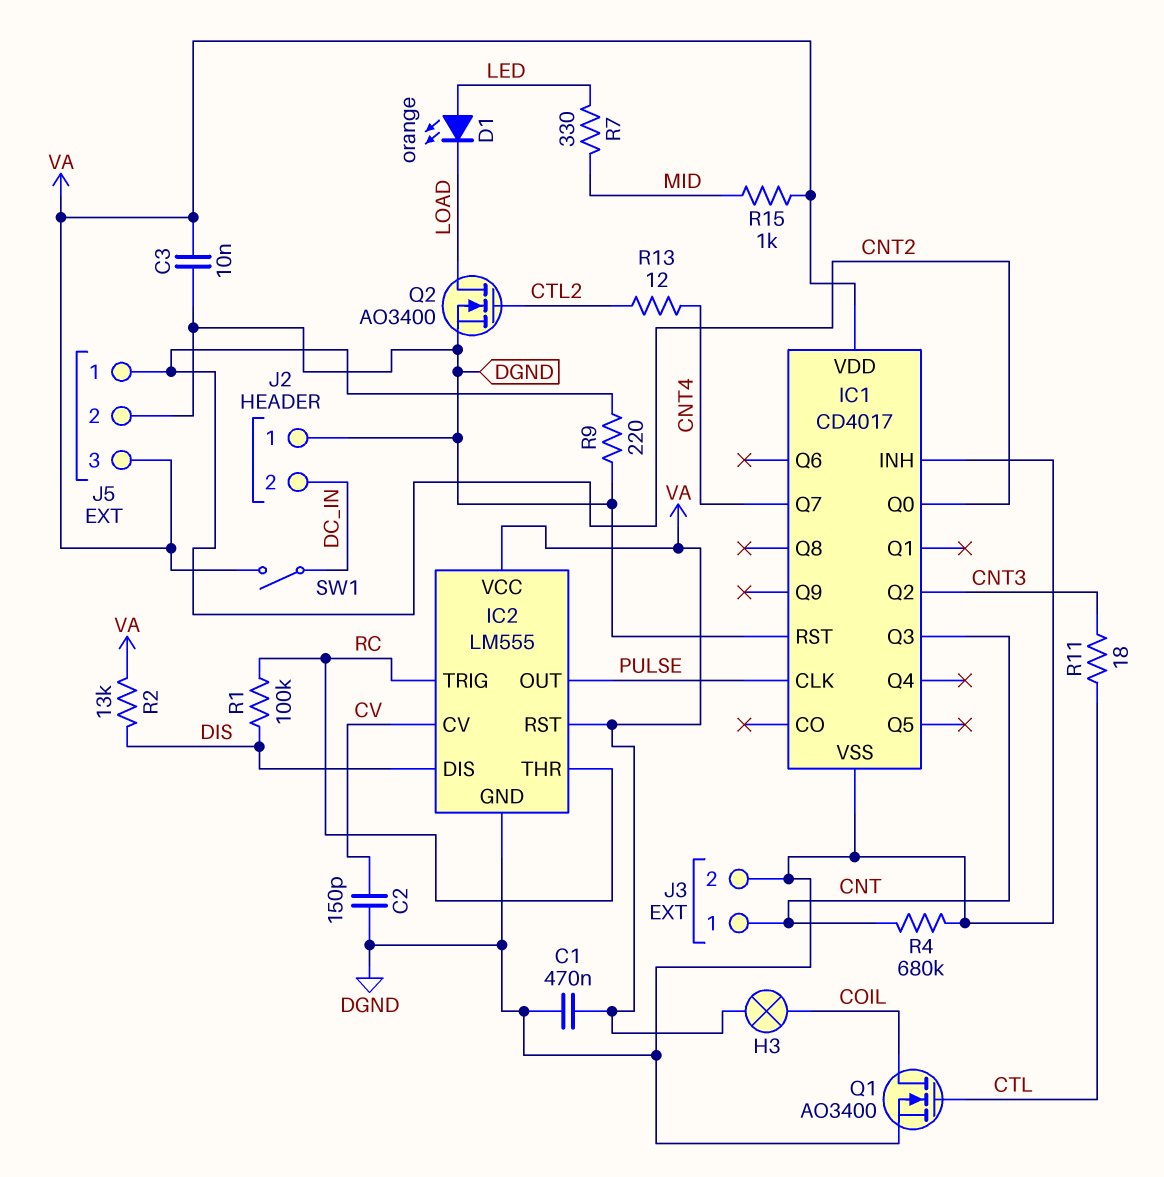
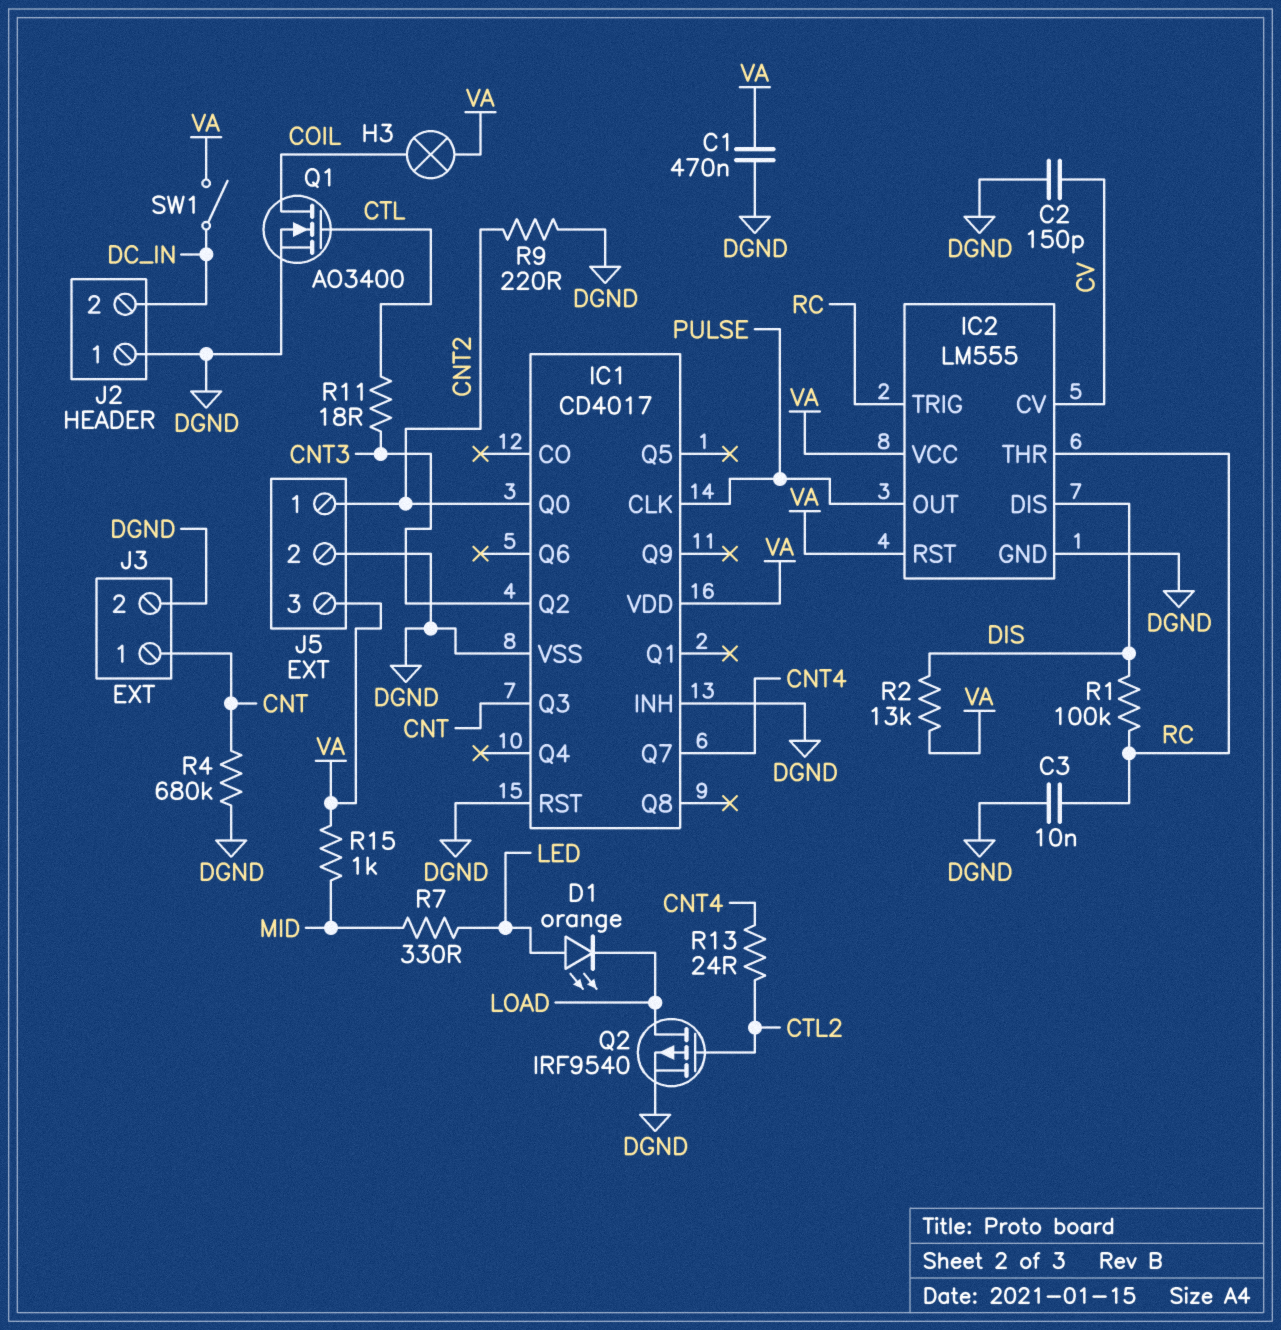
C3: 10nF (DGND, VA) -> 10nF (DGND, RC)
Q2: NMOS AO3400 (G CTL2, D LOAD, S DGND) -> PMOS IRF9540 (G CTL2, D LOAD, S DGND)
R13: 12 (CNT4, CTL2) -> 24 (CNT4, CTL2)

